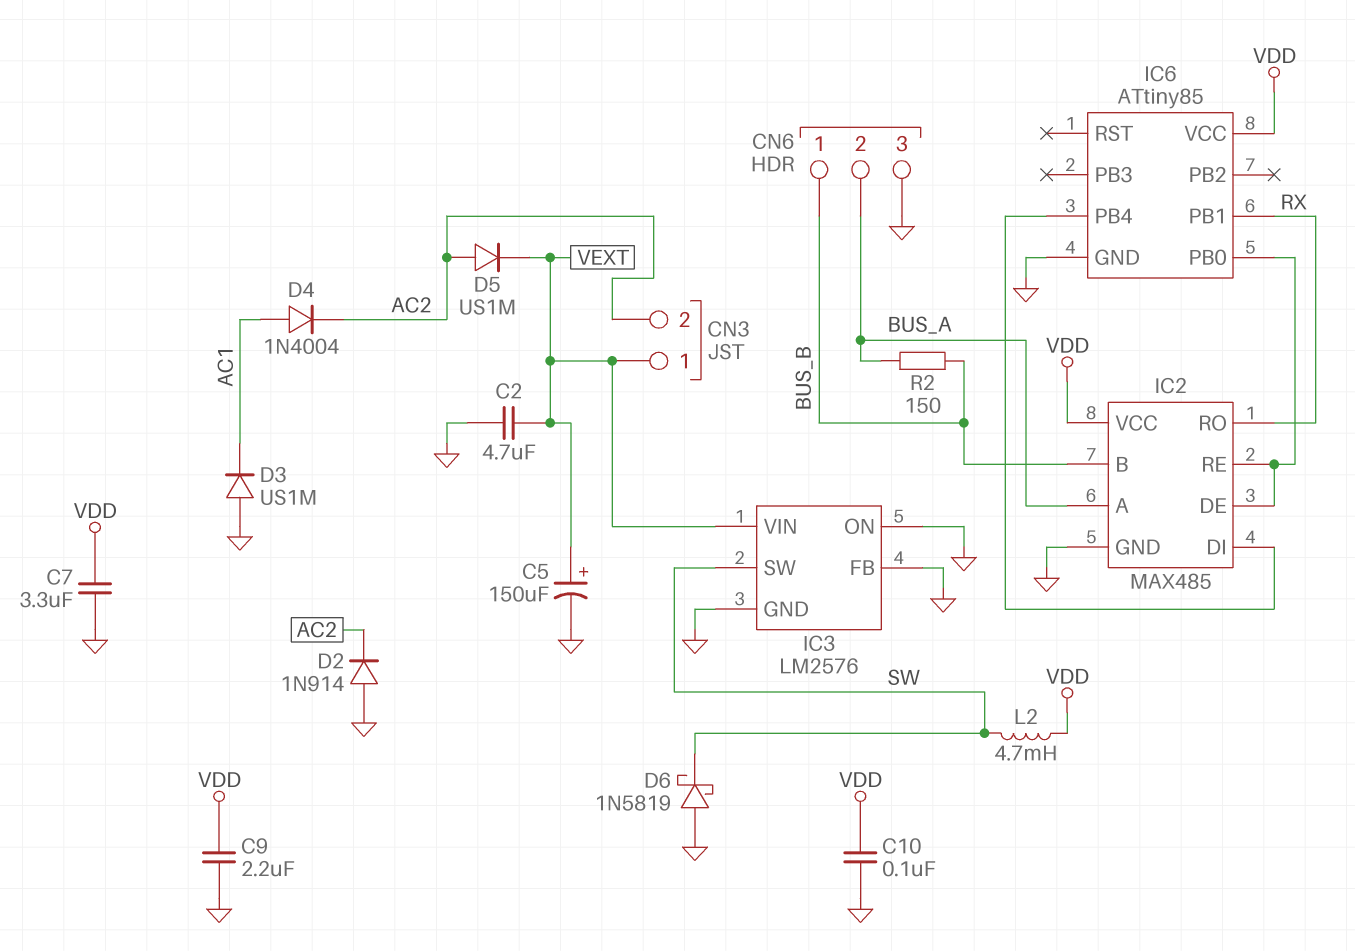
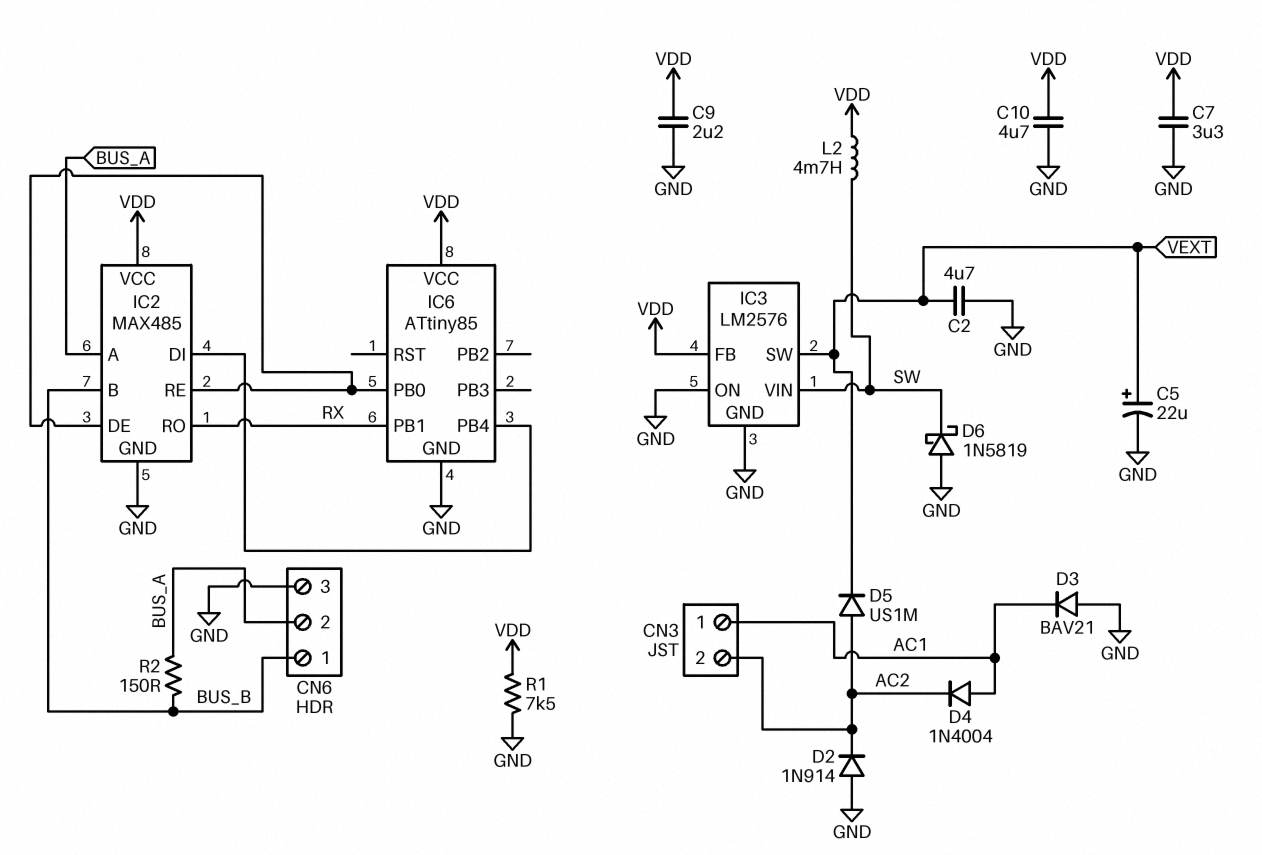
C5: 150uF (plus VEXT, minus GND) -> 22uF (plus VEXT, minus GND)
C10: 100nF (GND, VDD) -> 4.7uF (GND, VDD)
CN3 pin 1: VEXT -> AC1
D3: diode US1M (A GND, K AC1) -> diode BAV21 (A GND, K AC1)
IC3 pin FB: GND -> VDD
IC3 pin SW: SW -> VEXT
IC3 pin VIN: VEXT -> SW
R1: none -> 7.5k (GND, VDD)

